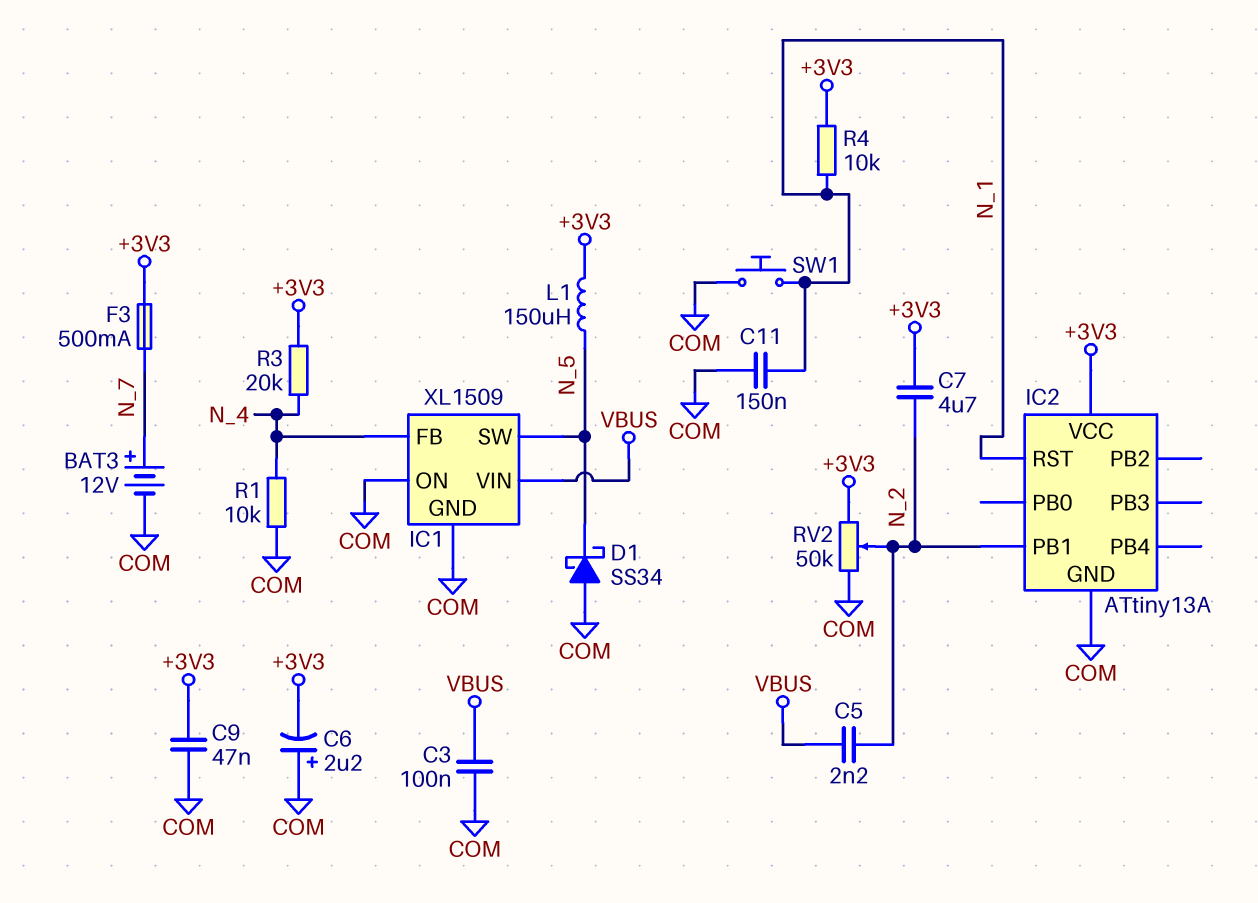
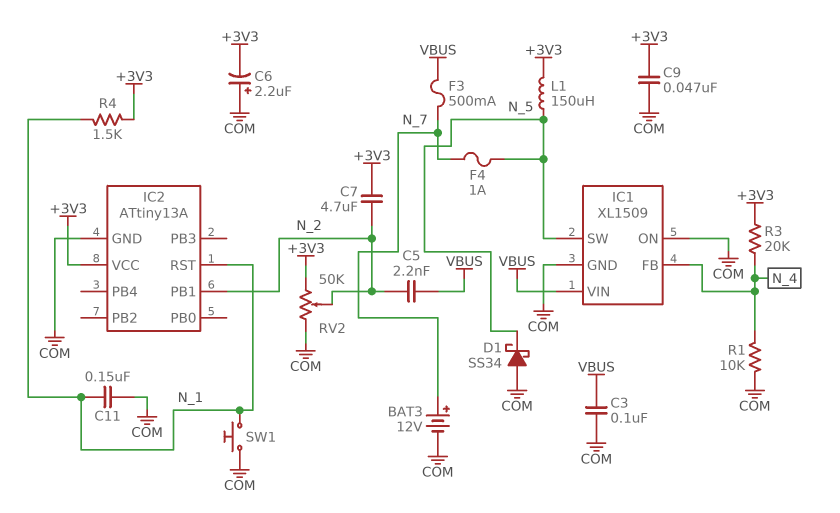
F3: 500mA (+3V3, N_7) -> 500mA (N_7, VBUS)
F4: none -> 1A (N_5, N_7)
R4: 10k (+3V3, N_1) -> 1.5k (+3V3, N_1)

